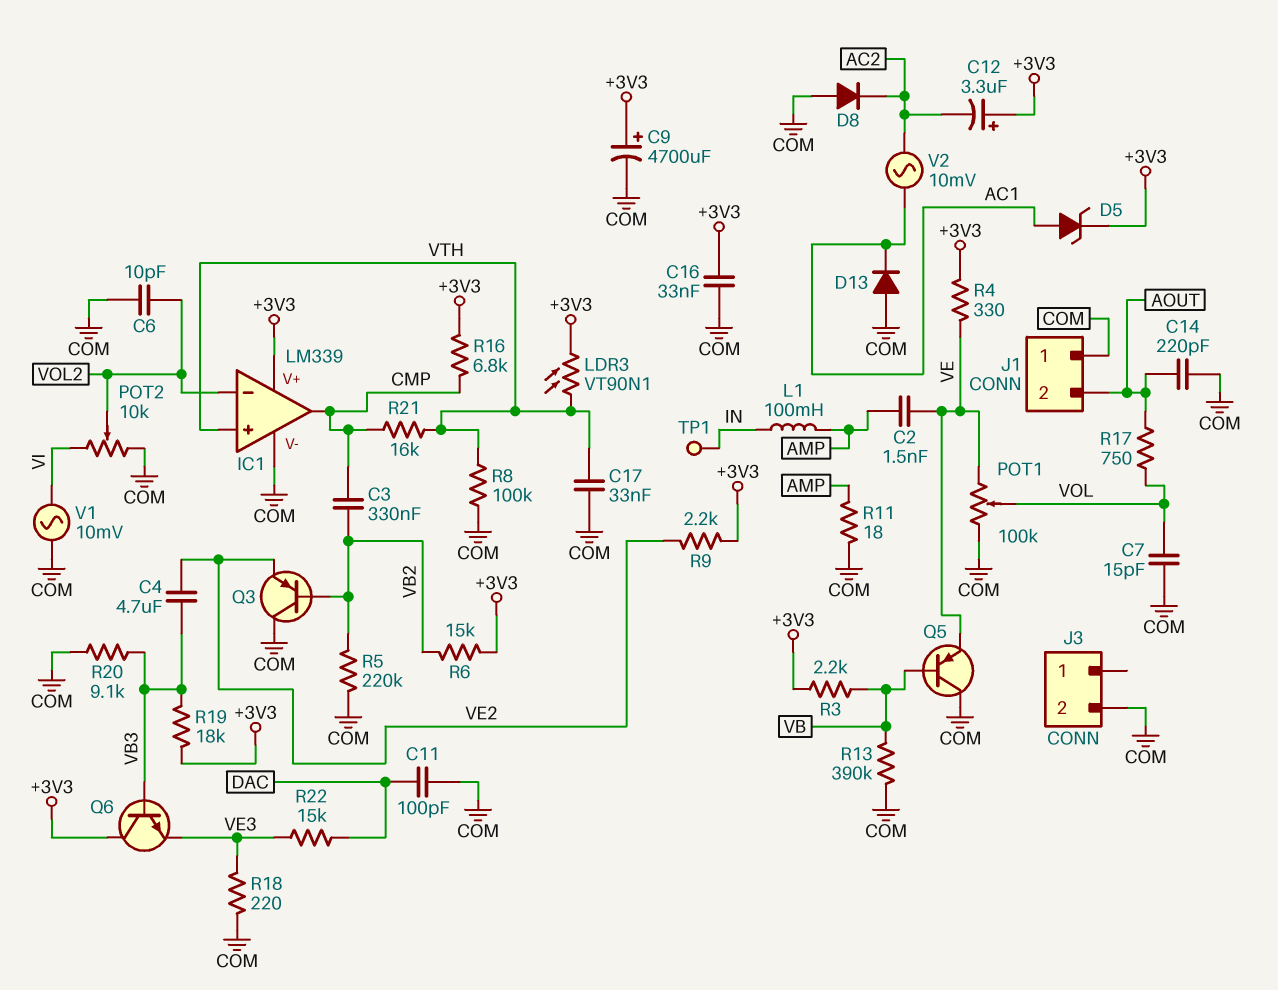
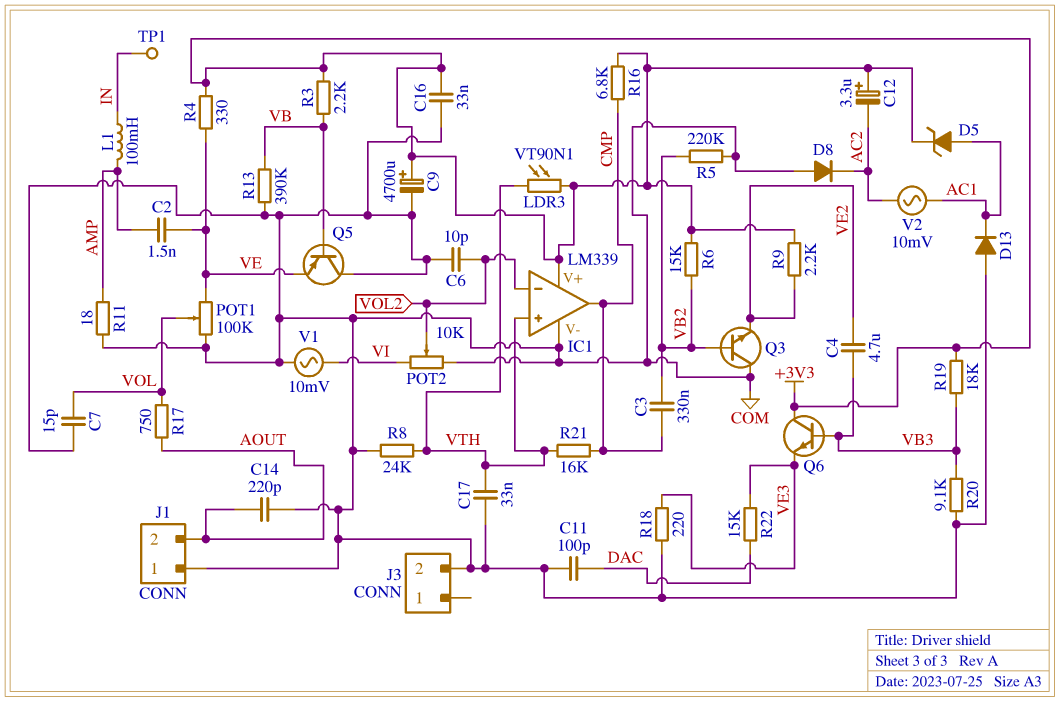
Q3: PNP (B VB2, C COM, E VE2) -> NPN (B VB2, C COM, E VE2)
R8: 100k (COM, VTH) -> 24k (COM, VTH)

